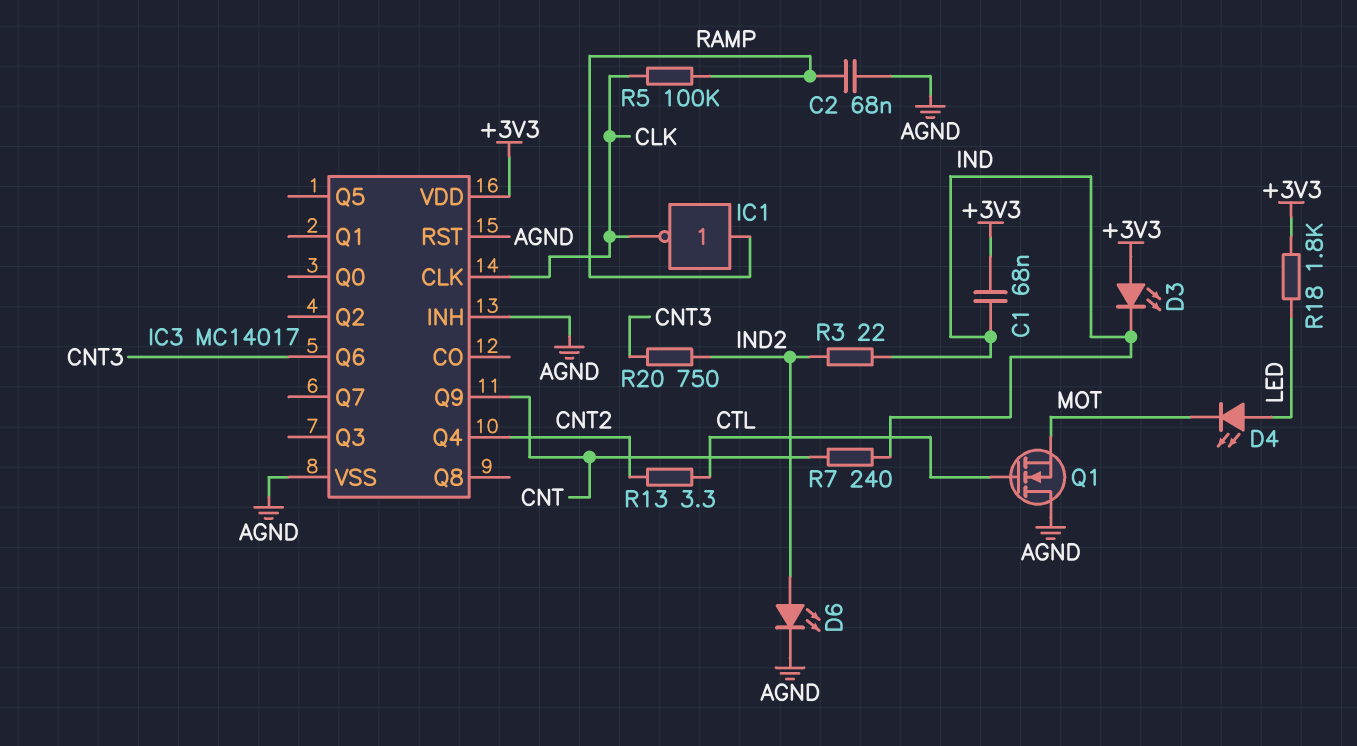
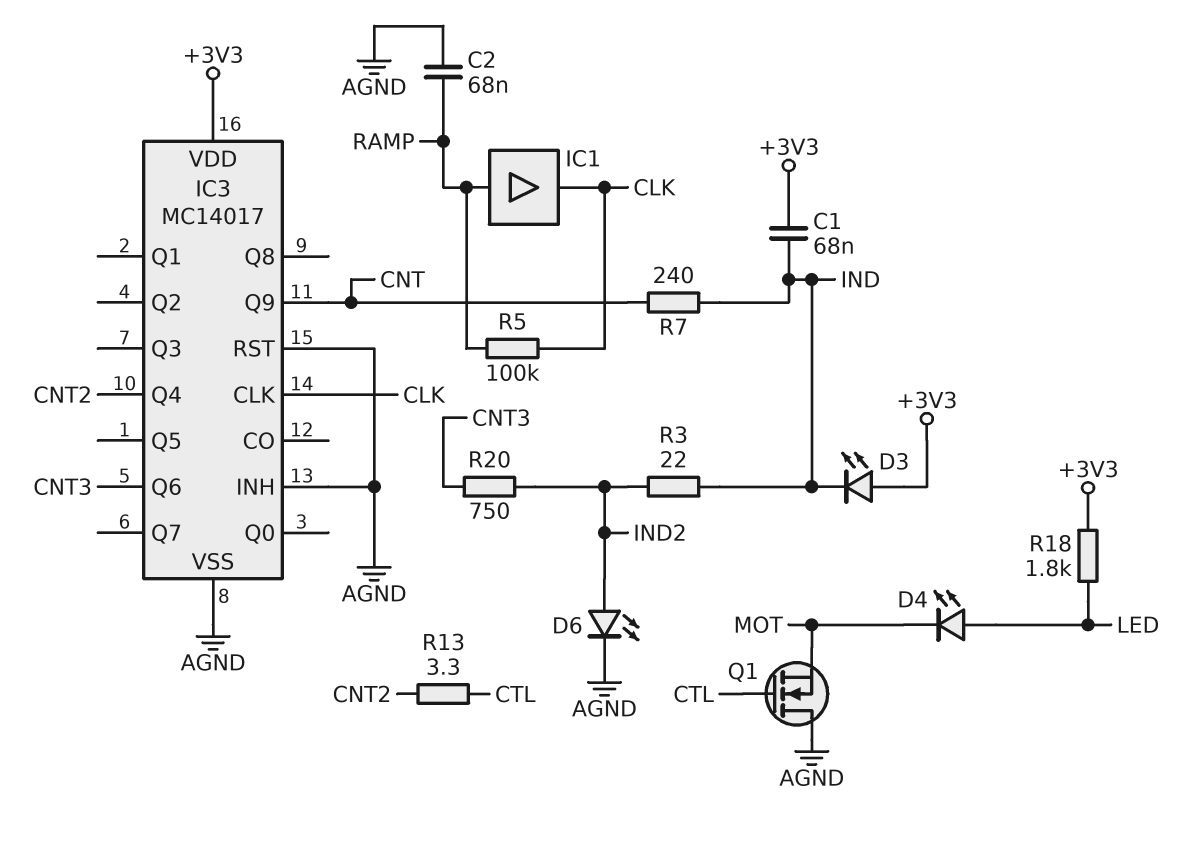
IC1: NOT (in RAMP, out CLK) -> buffer (in RAMP, out CLK)

